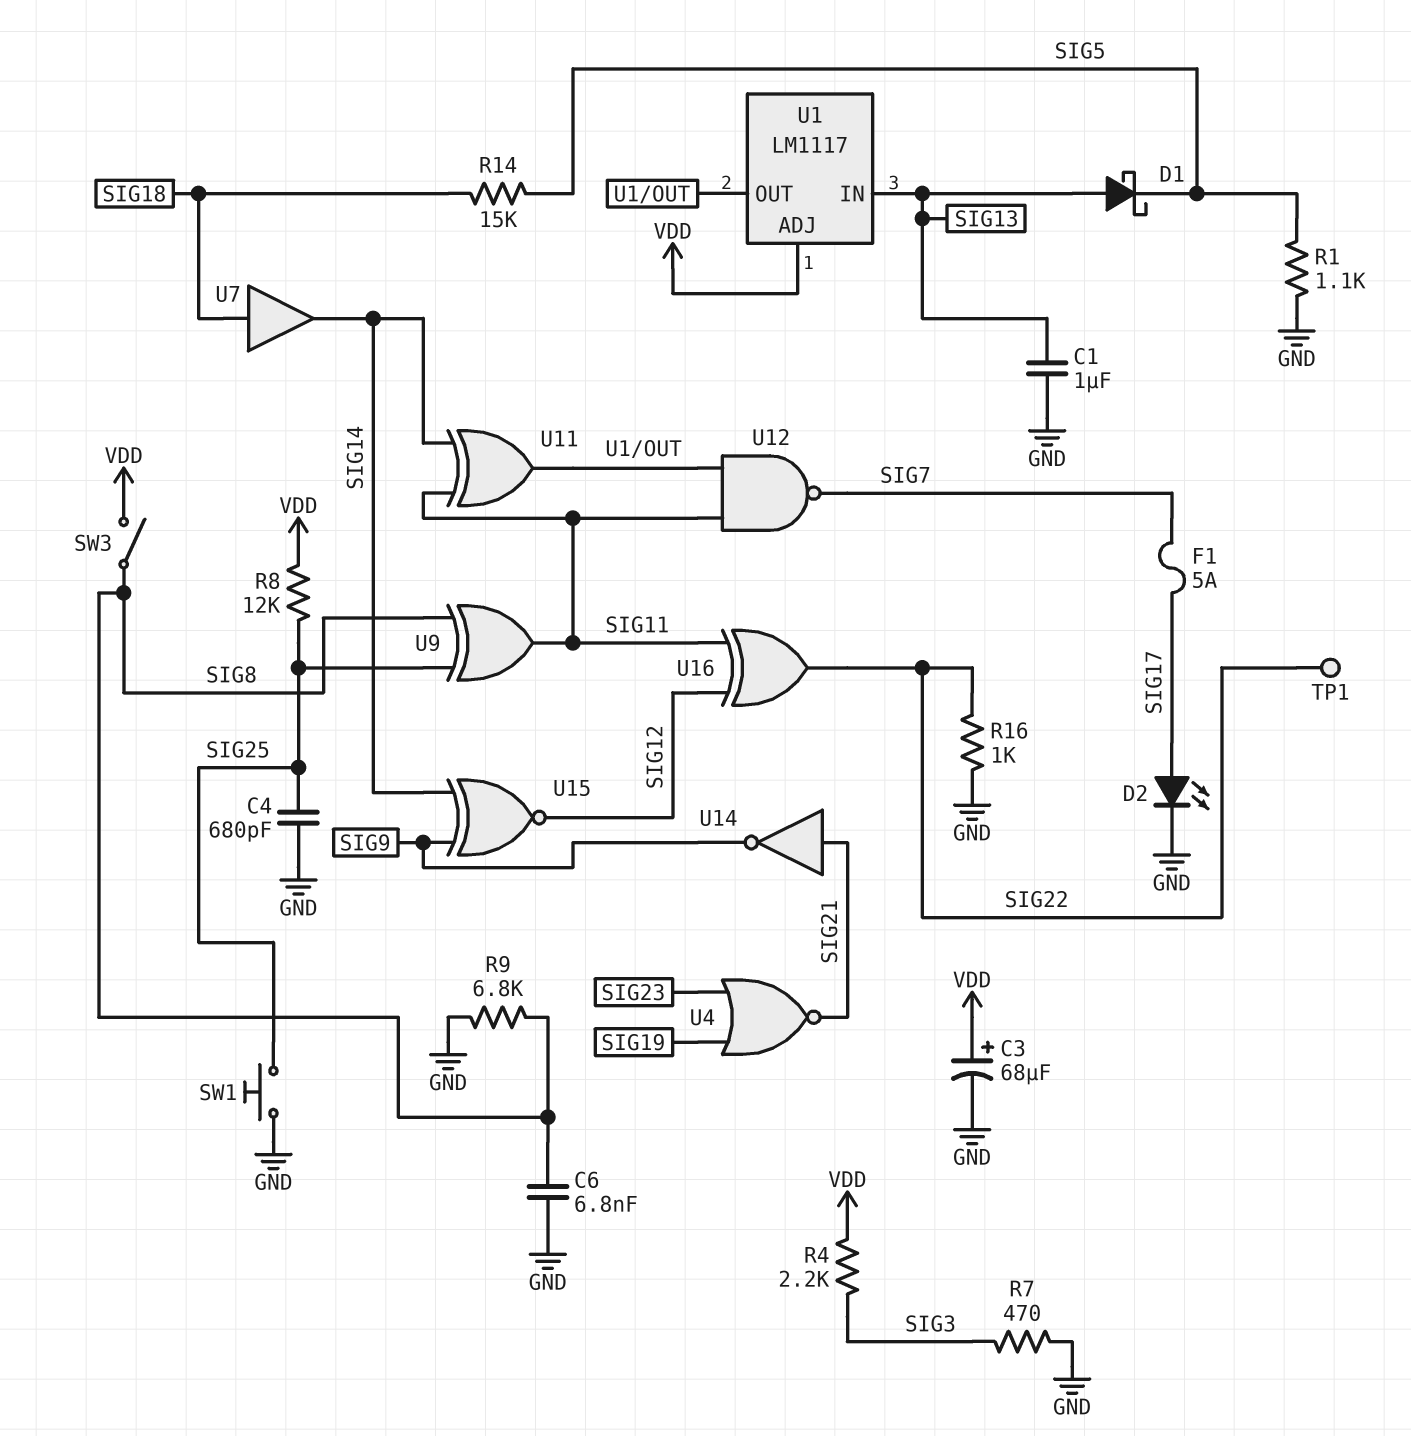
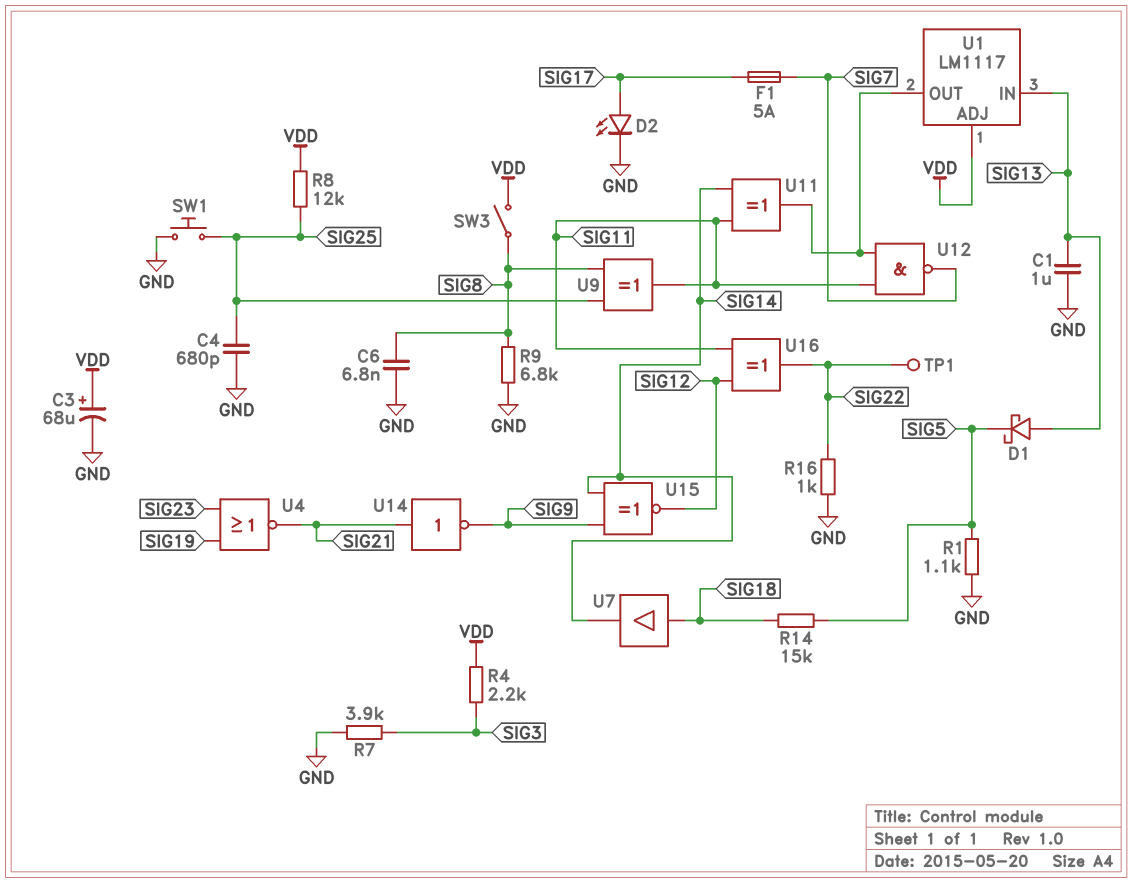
R7: 470 (GND, SIG3) -> 3.9k (GND, SIG3)

